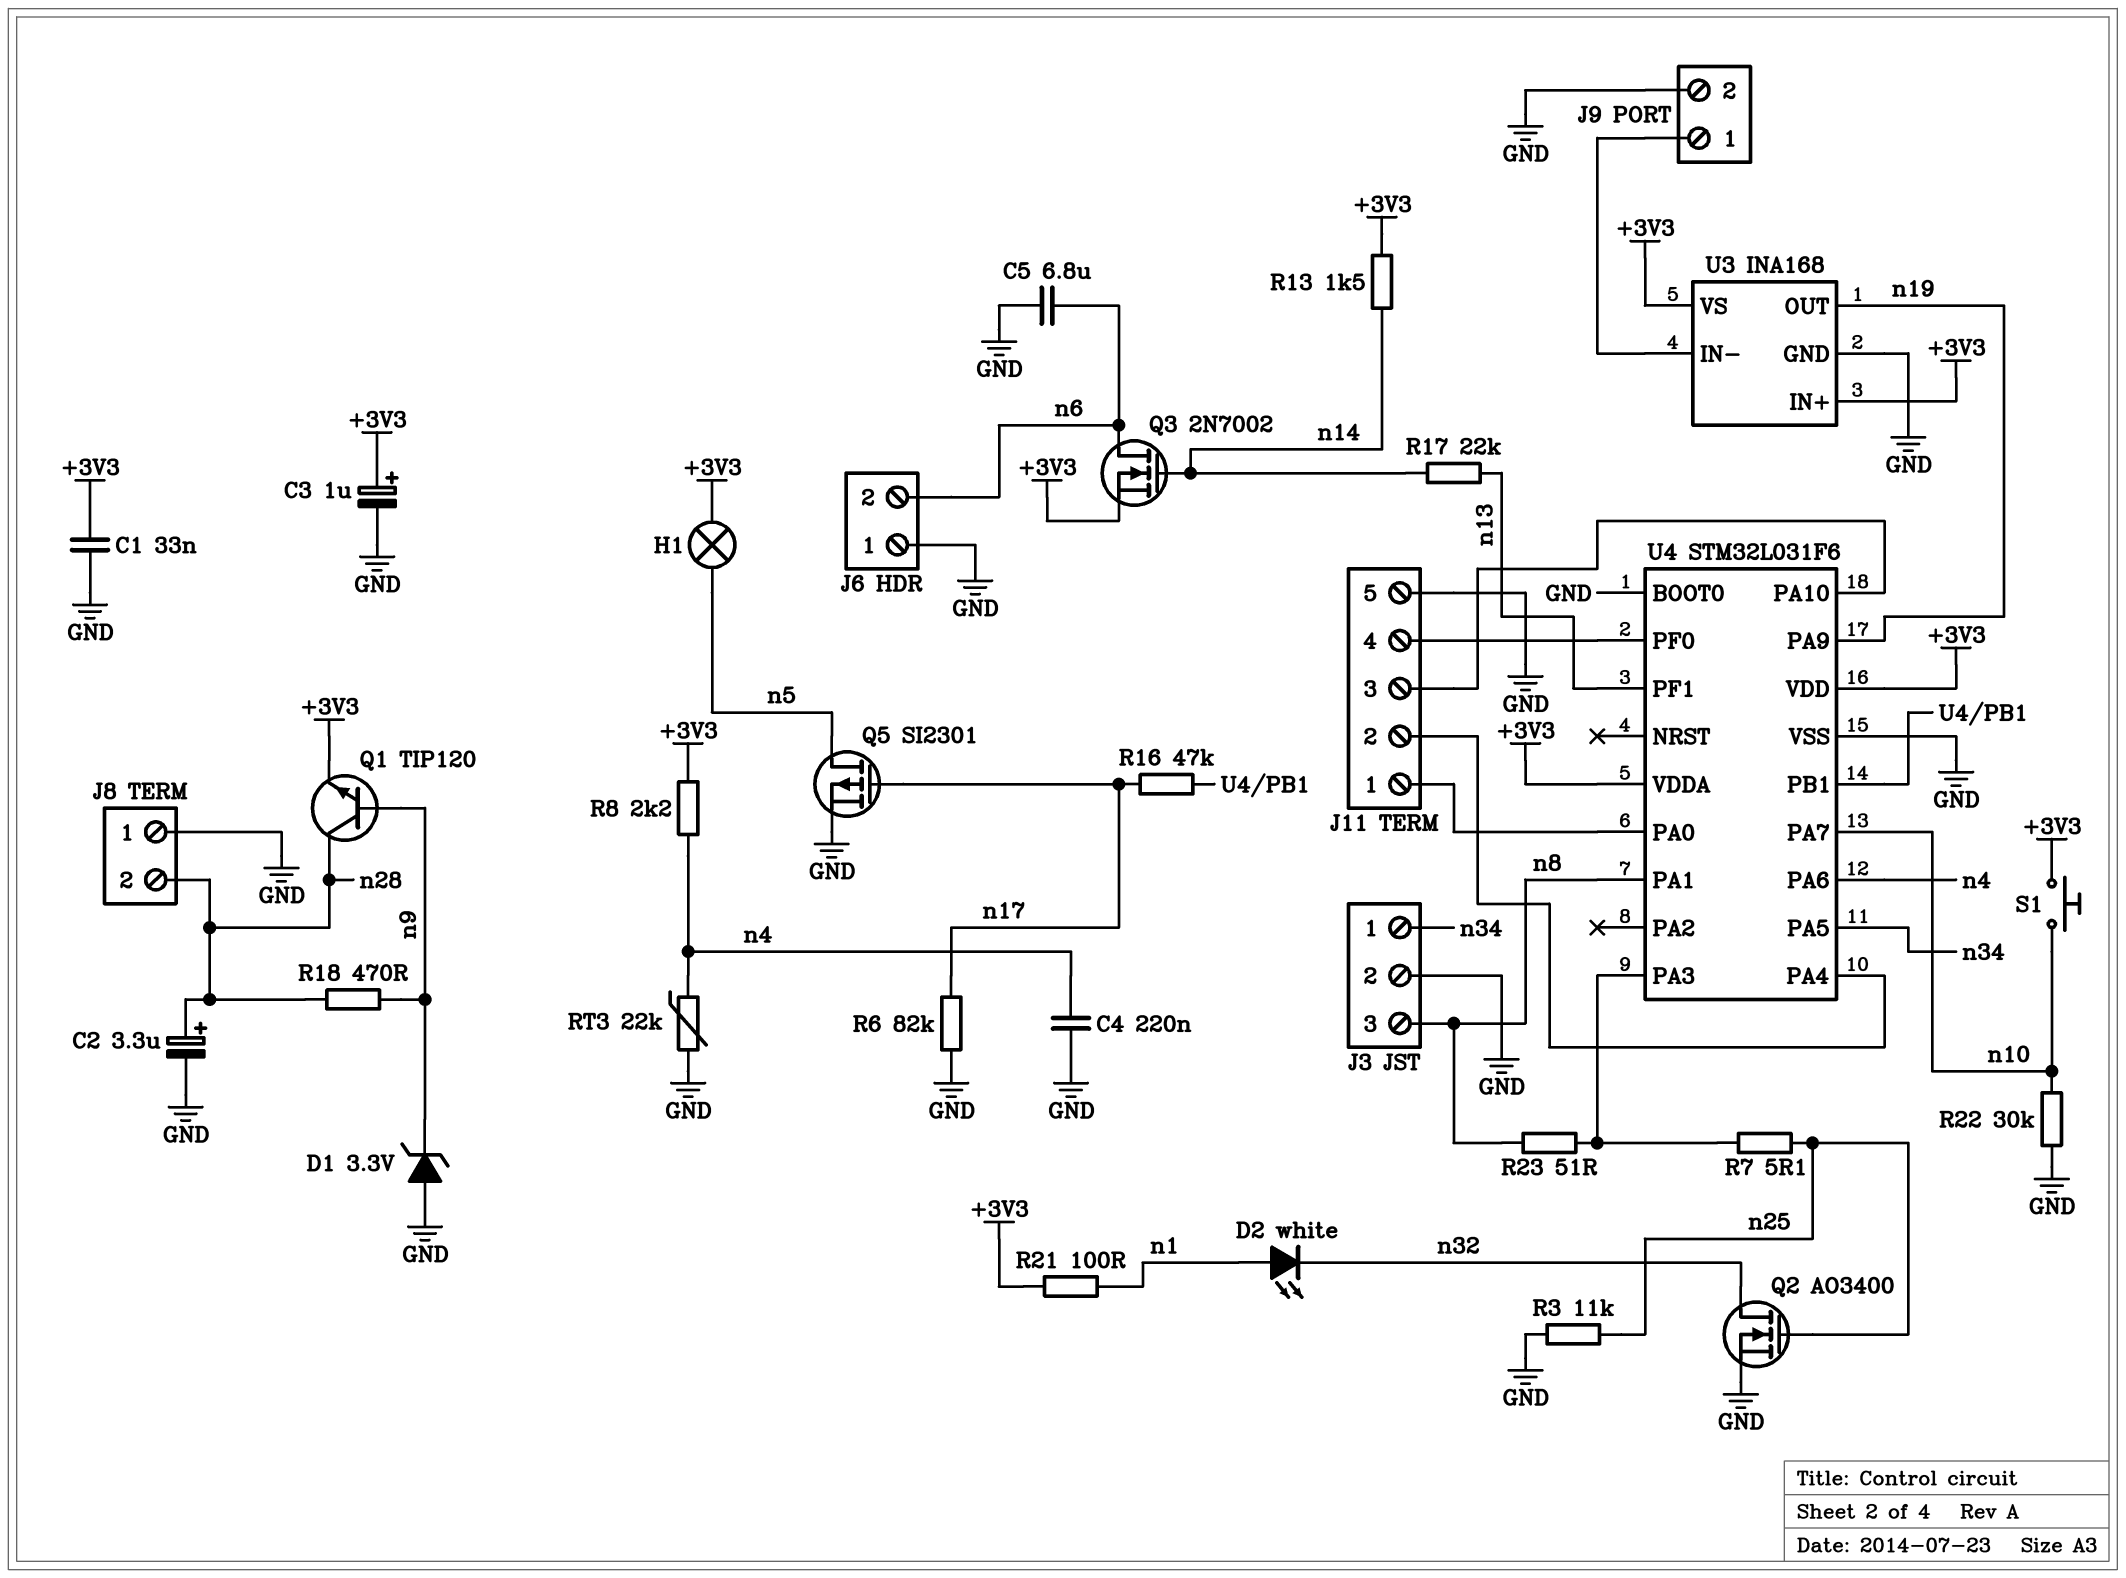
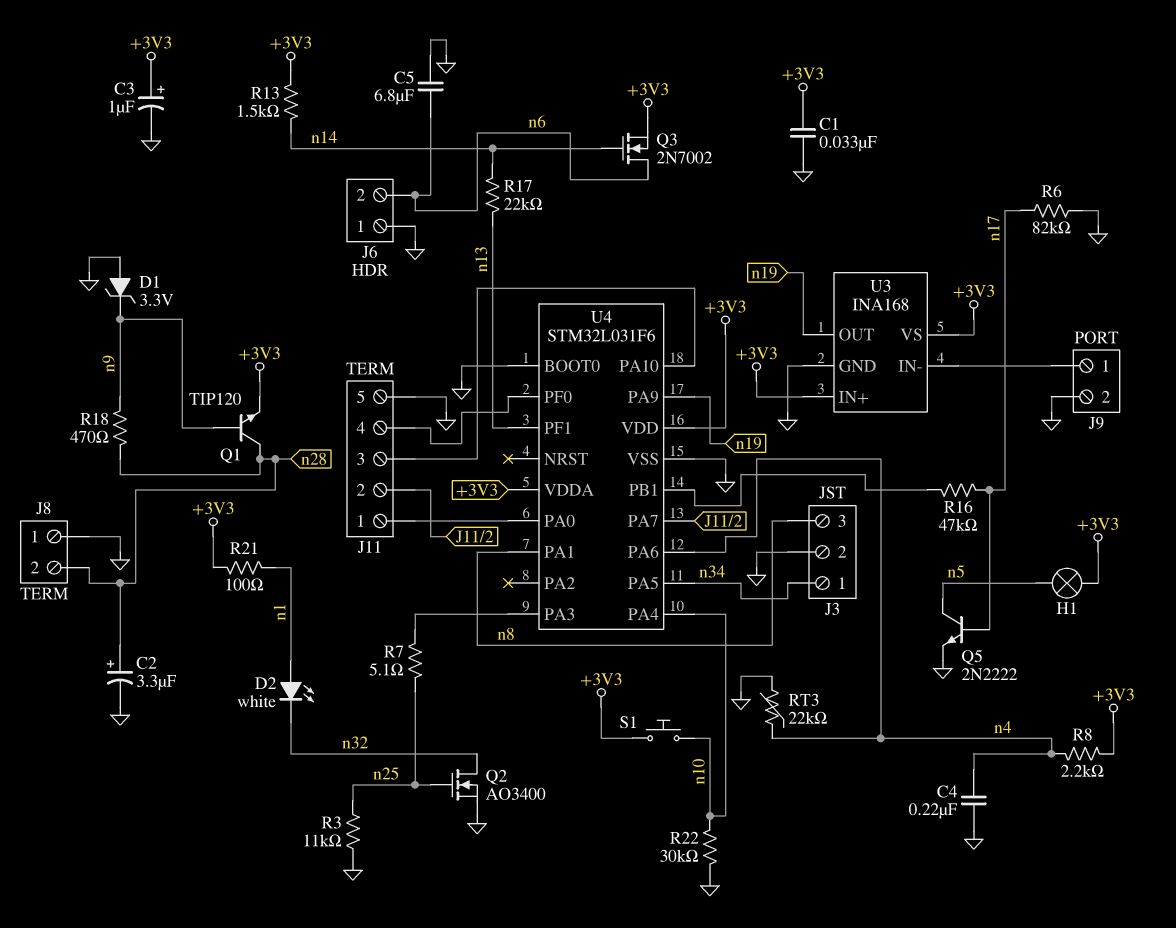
Q5: PMOS SI2301 (G n17, D n5, S GND) -> NPN 2N2222 (B n17, C n5, E GND)
R23: 51 (U4/PA3, n8) -> none
U4 pin PA4: J11/2 -> n10
U4 pin PA7: n10 -> J11/2

